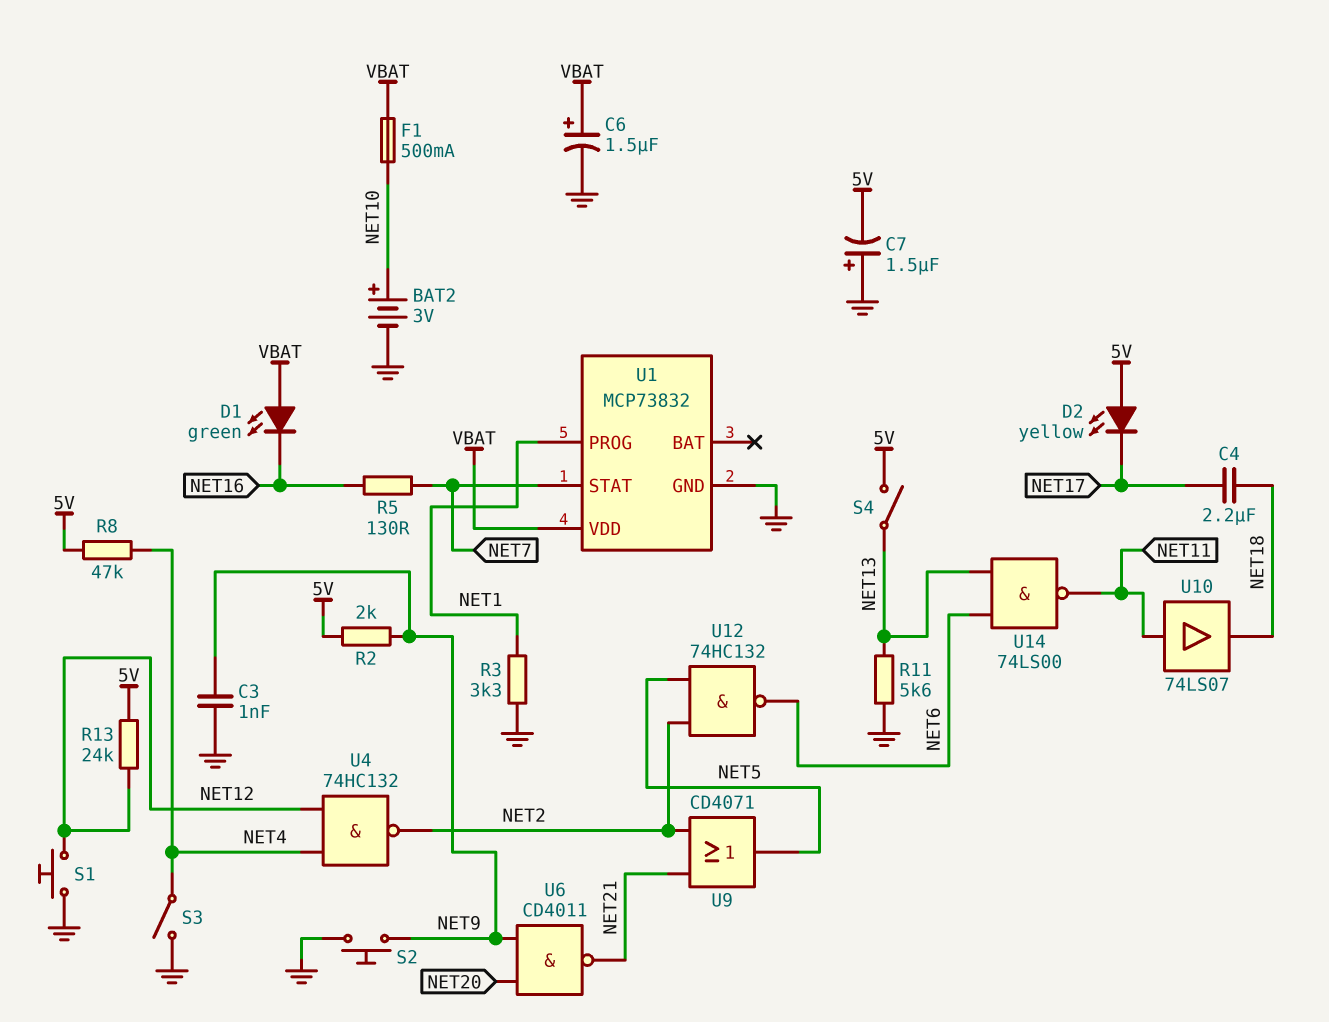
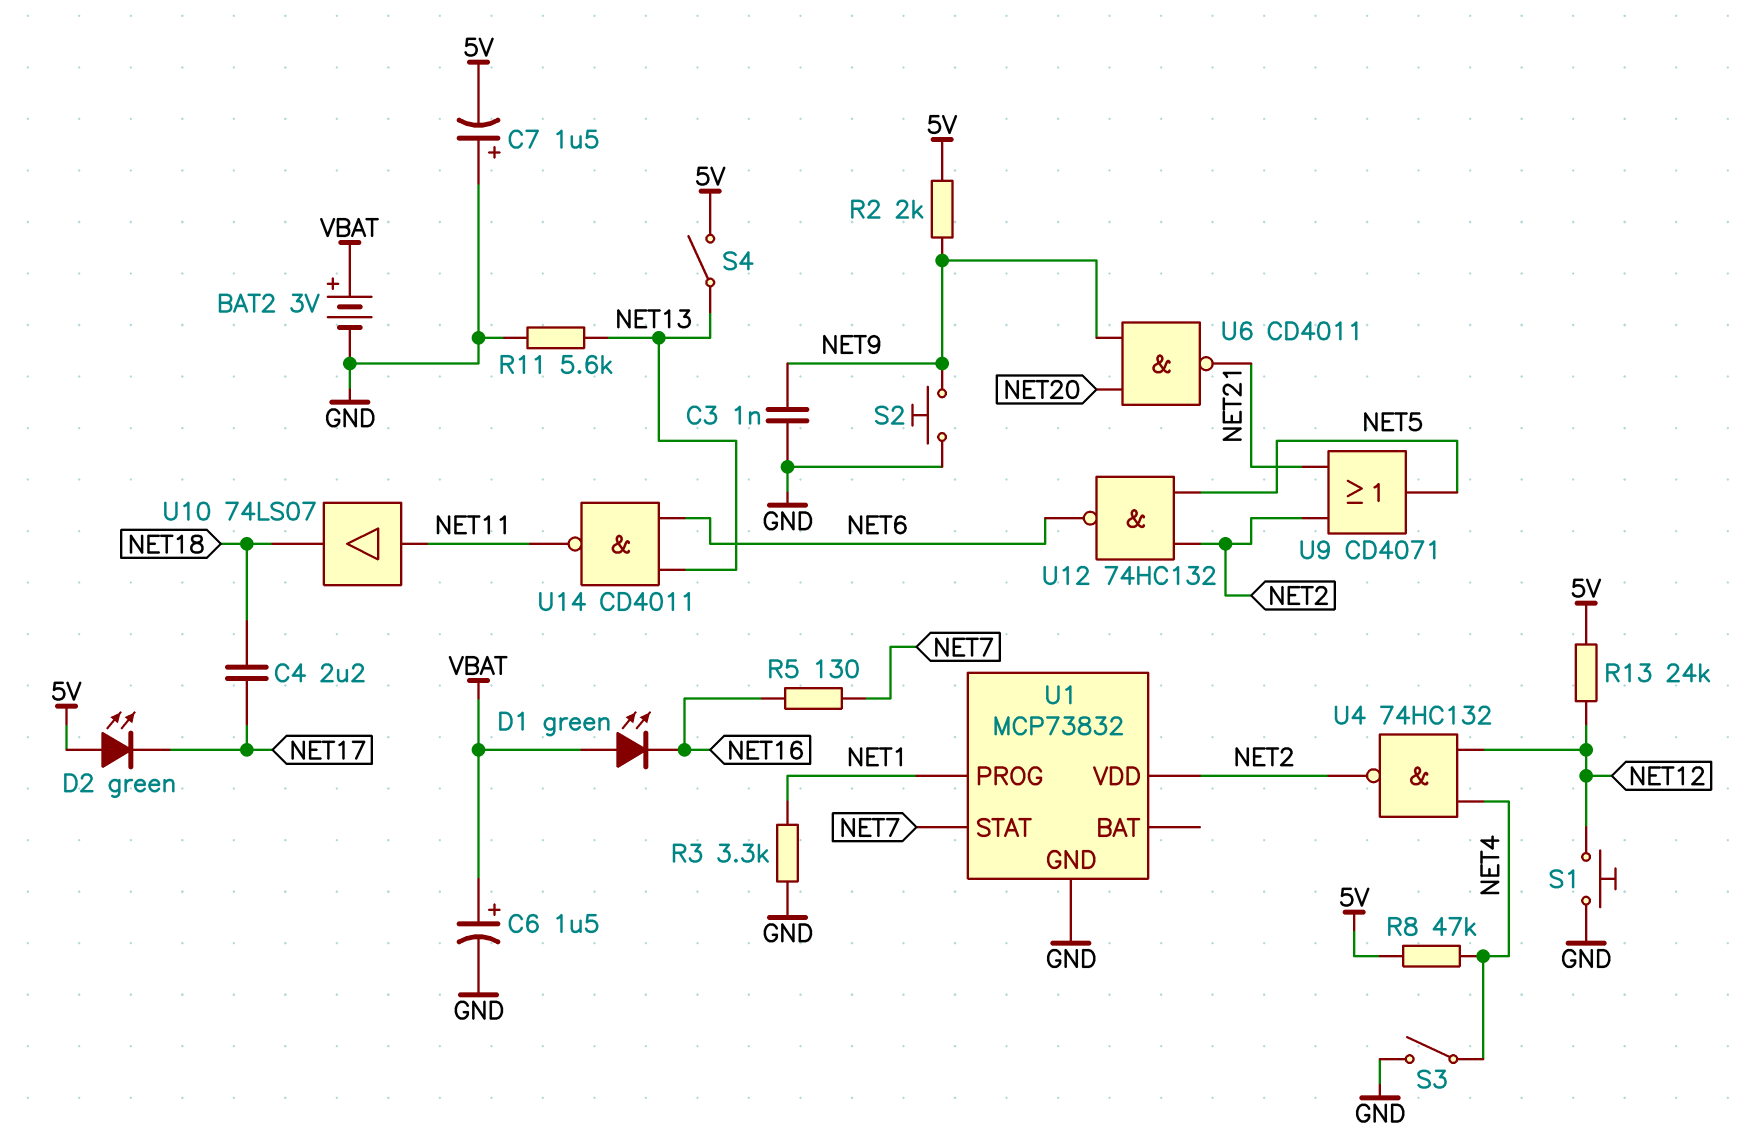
BAT2: 3V (plus NET10, minus GND) -> 3V (plus VBAT, minus GND)
D2: LED yellow (A 5V, K NET17) -> LED green (A 5V, K NET17)
F1: 500mA (NET10, VBAT) -> none
U1 pin VDD: VBAT -> NET2
U14: NAND 74LS00 (in NET6, in NET13, out NET11) -> NAND CD4011 (in NET6, in NET13, out NET11)

